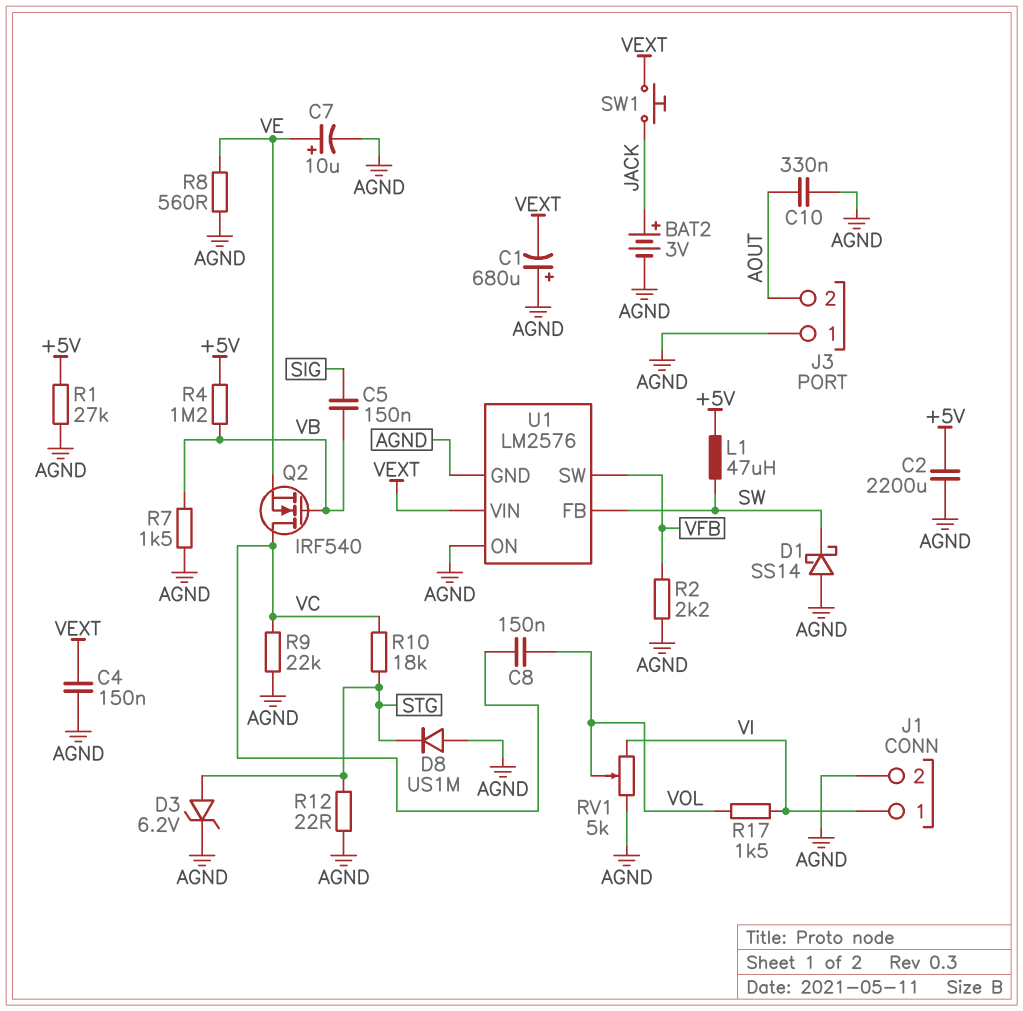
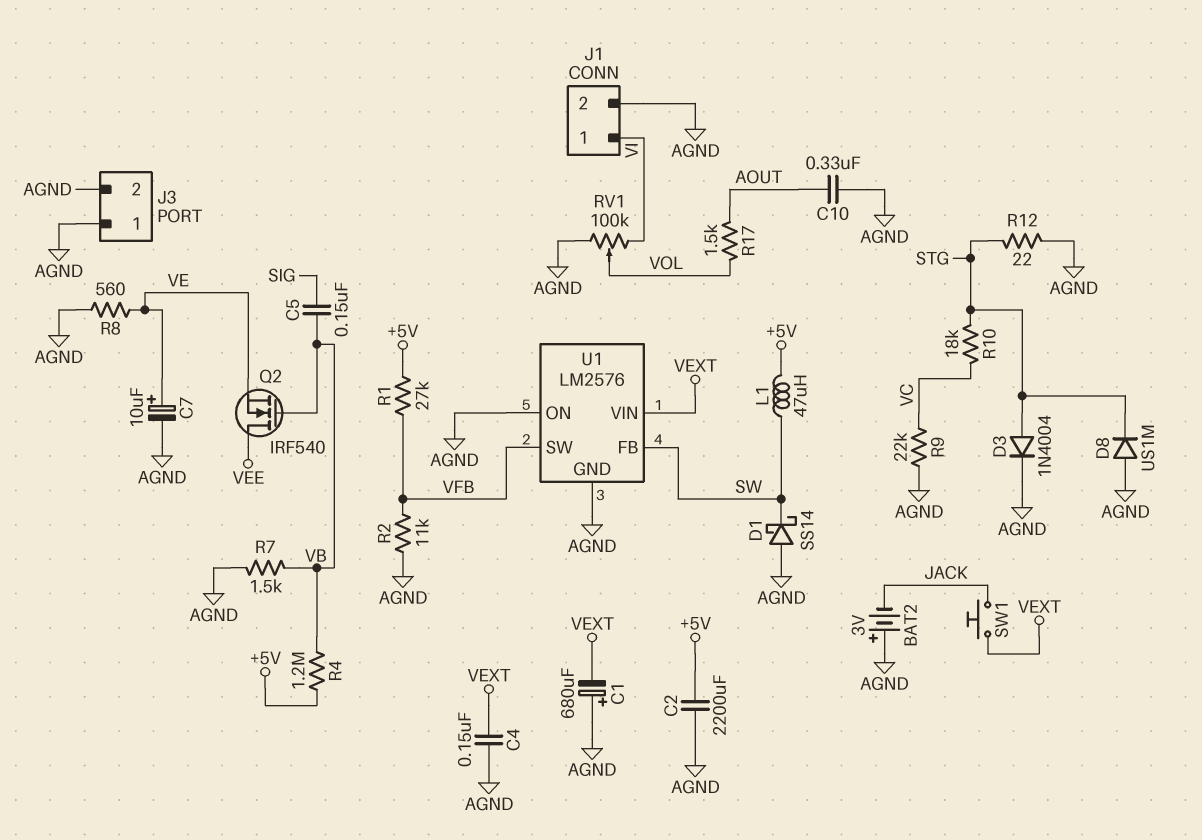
BAT2: 3V (plus JACK, minus AGND) -> 3V (plus AGND, minus JACK)
C8: 150nF (VC, VOL) -> none
D3: zener 6.2V (A STG, K AGND) -> diode 1N4004 (A STG, K AGND)
J3 pin 2: AOUT -> AGND
Q2: NMOS IRF540 (G VB, D VC, S VE) -> NMOS IRF540 (G VB, D VEE, S VE)
R1: 27k (+5V, AGND) -> 27k (+5V, VFB)
R2: 2.2k (AGND, VFB) -> 11k (AGND, VFB)
R17: 1.5k (VI, VOL) -> 1.5k (AOUT, VOL)
RV1: 5k (AGND, VI, wiper VOL) -> 100k (AGND, VI, wiper VOL)

